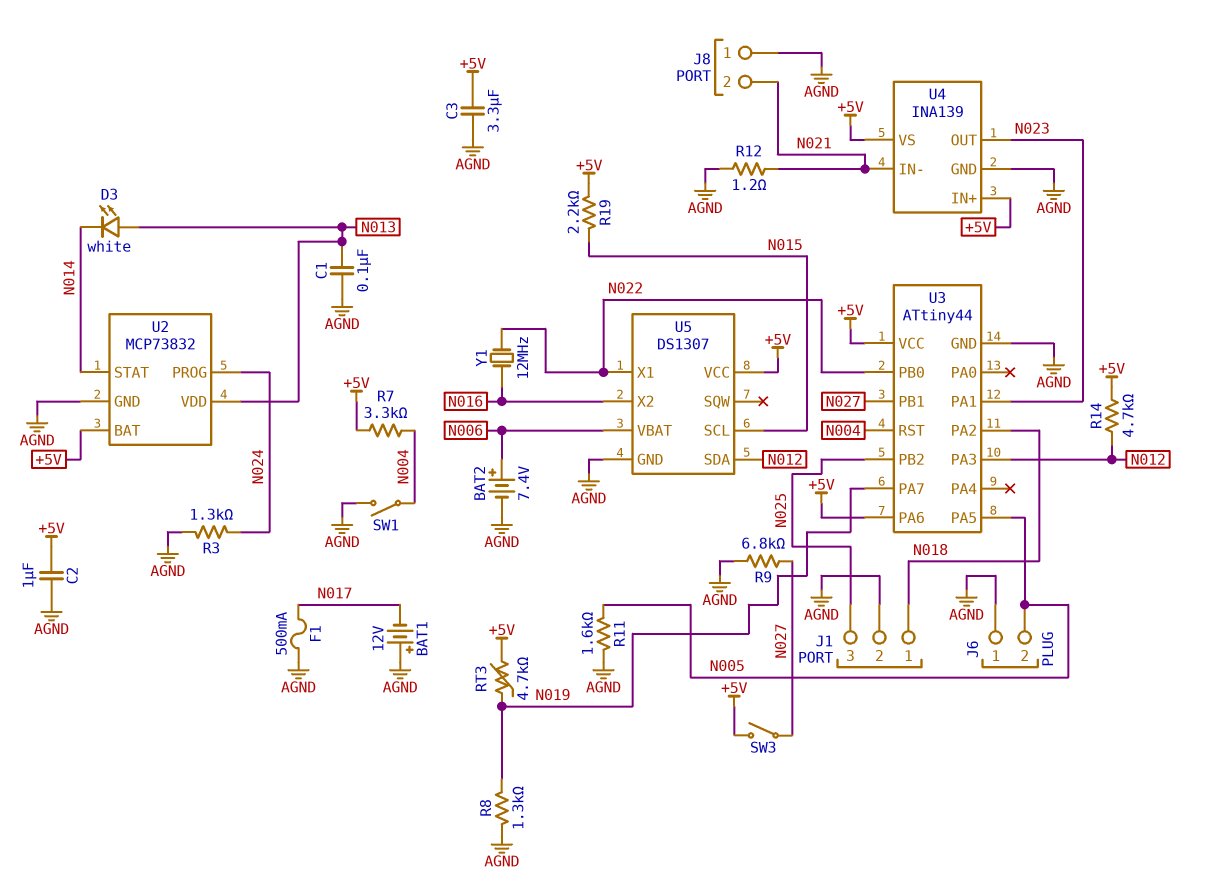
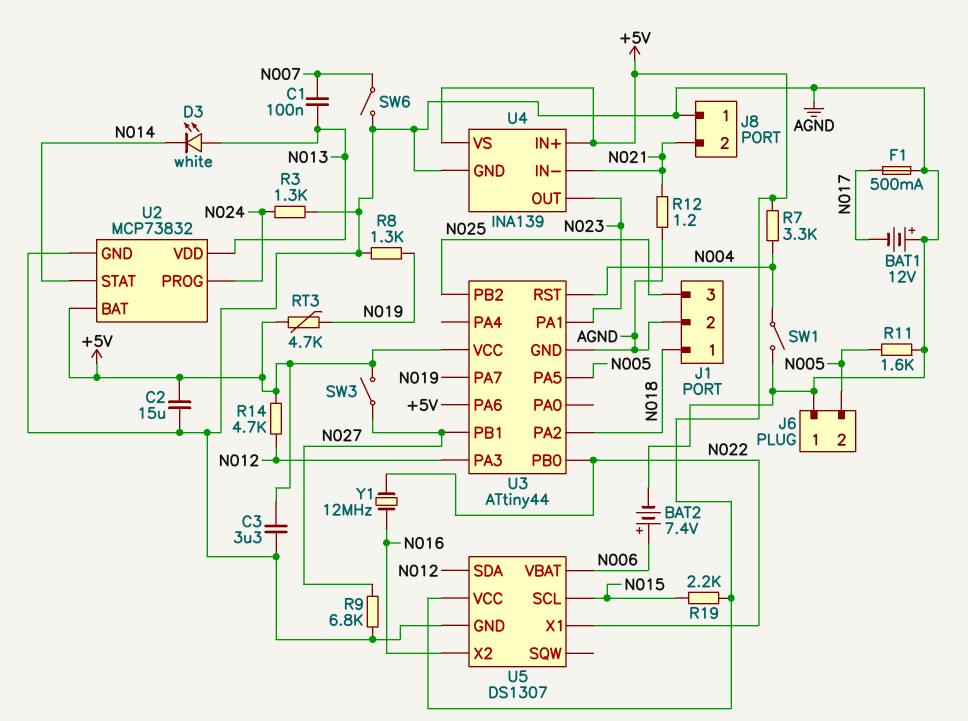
C1: 100nF (AGND, N013) -> 100nF (N007, N013)
C2: 1uF (+5V, AGND) -> 15uF (+5V, AGND)
SW6: none -> switch (AGND, N007)

